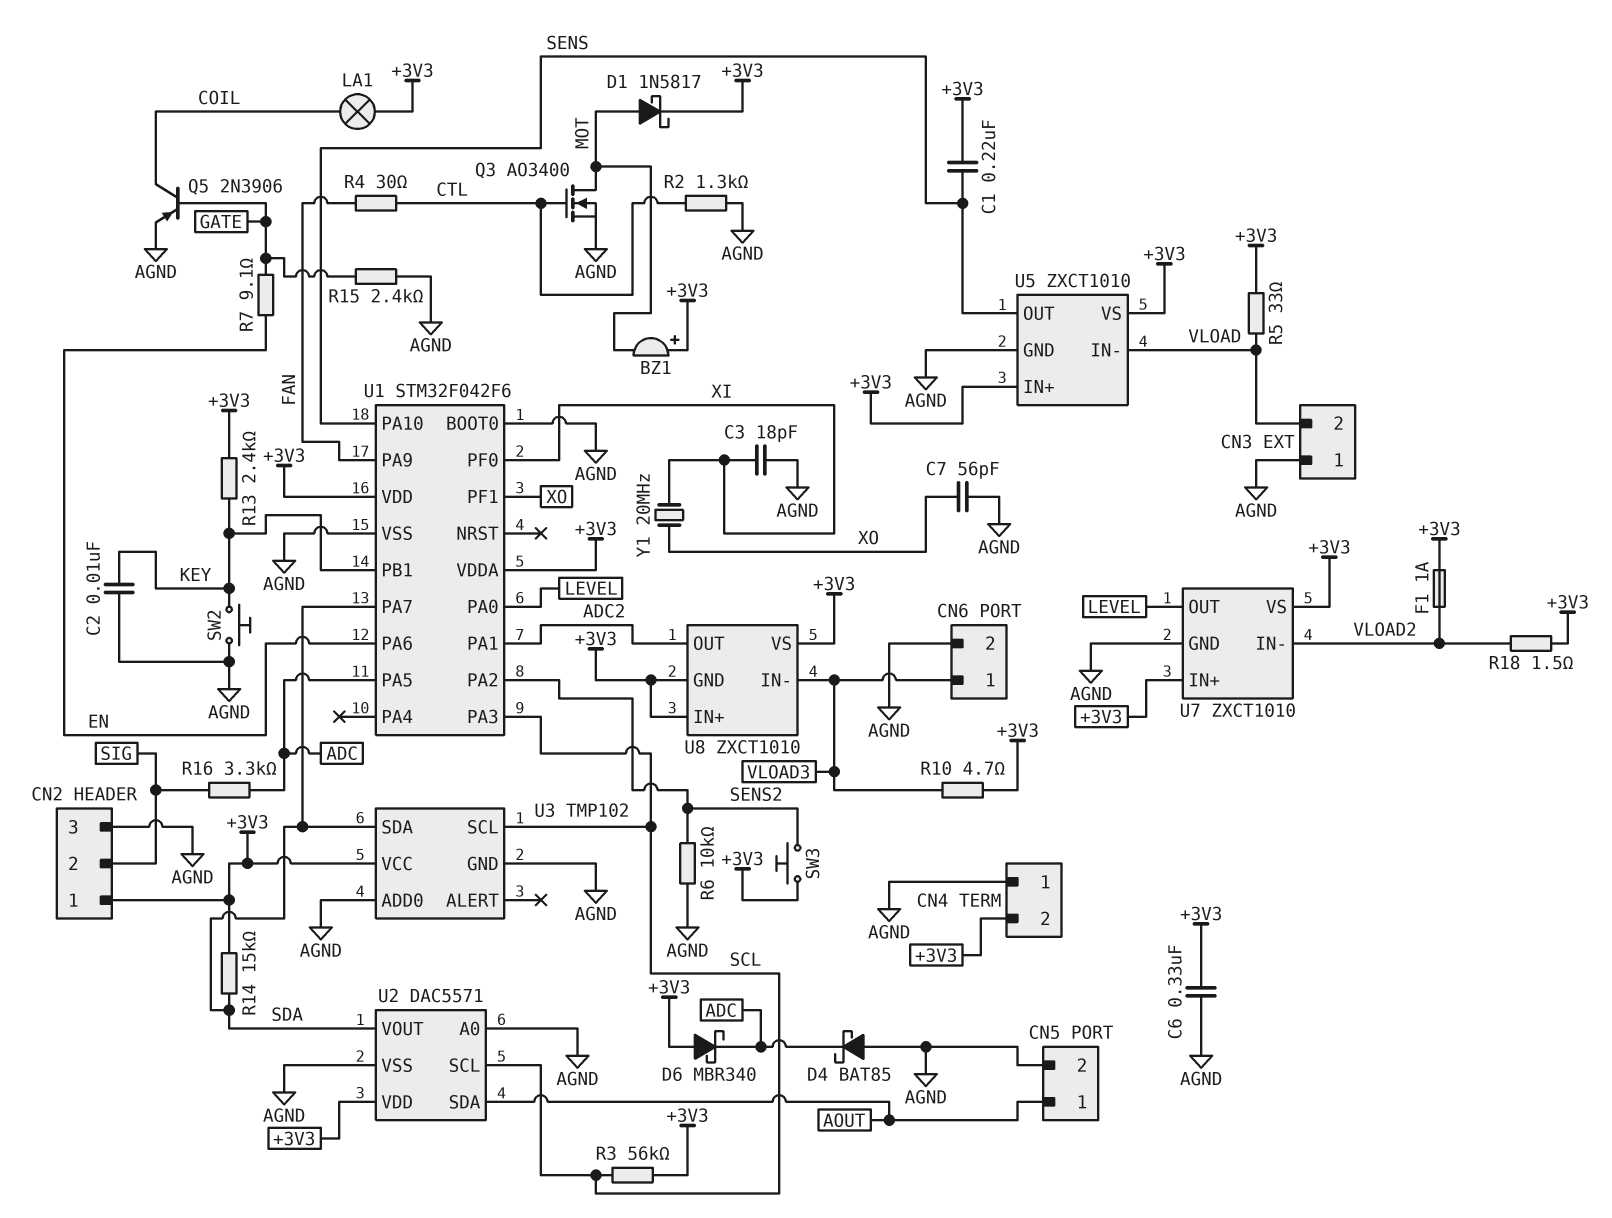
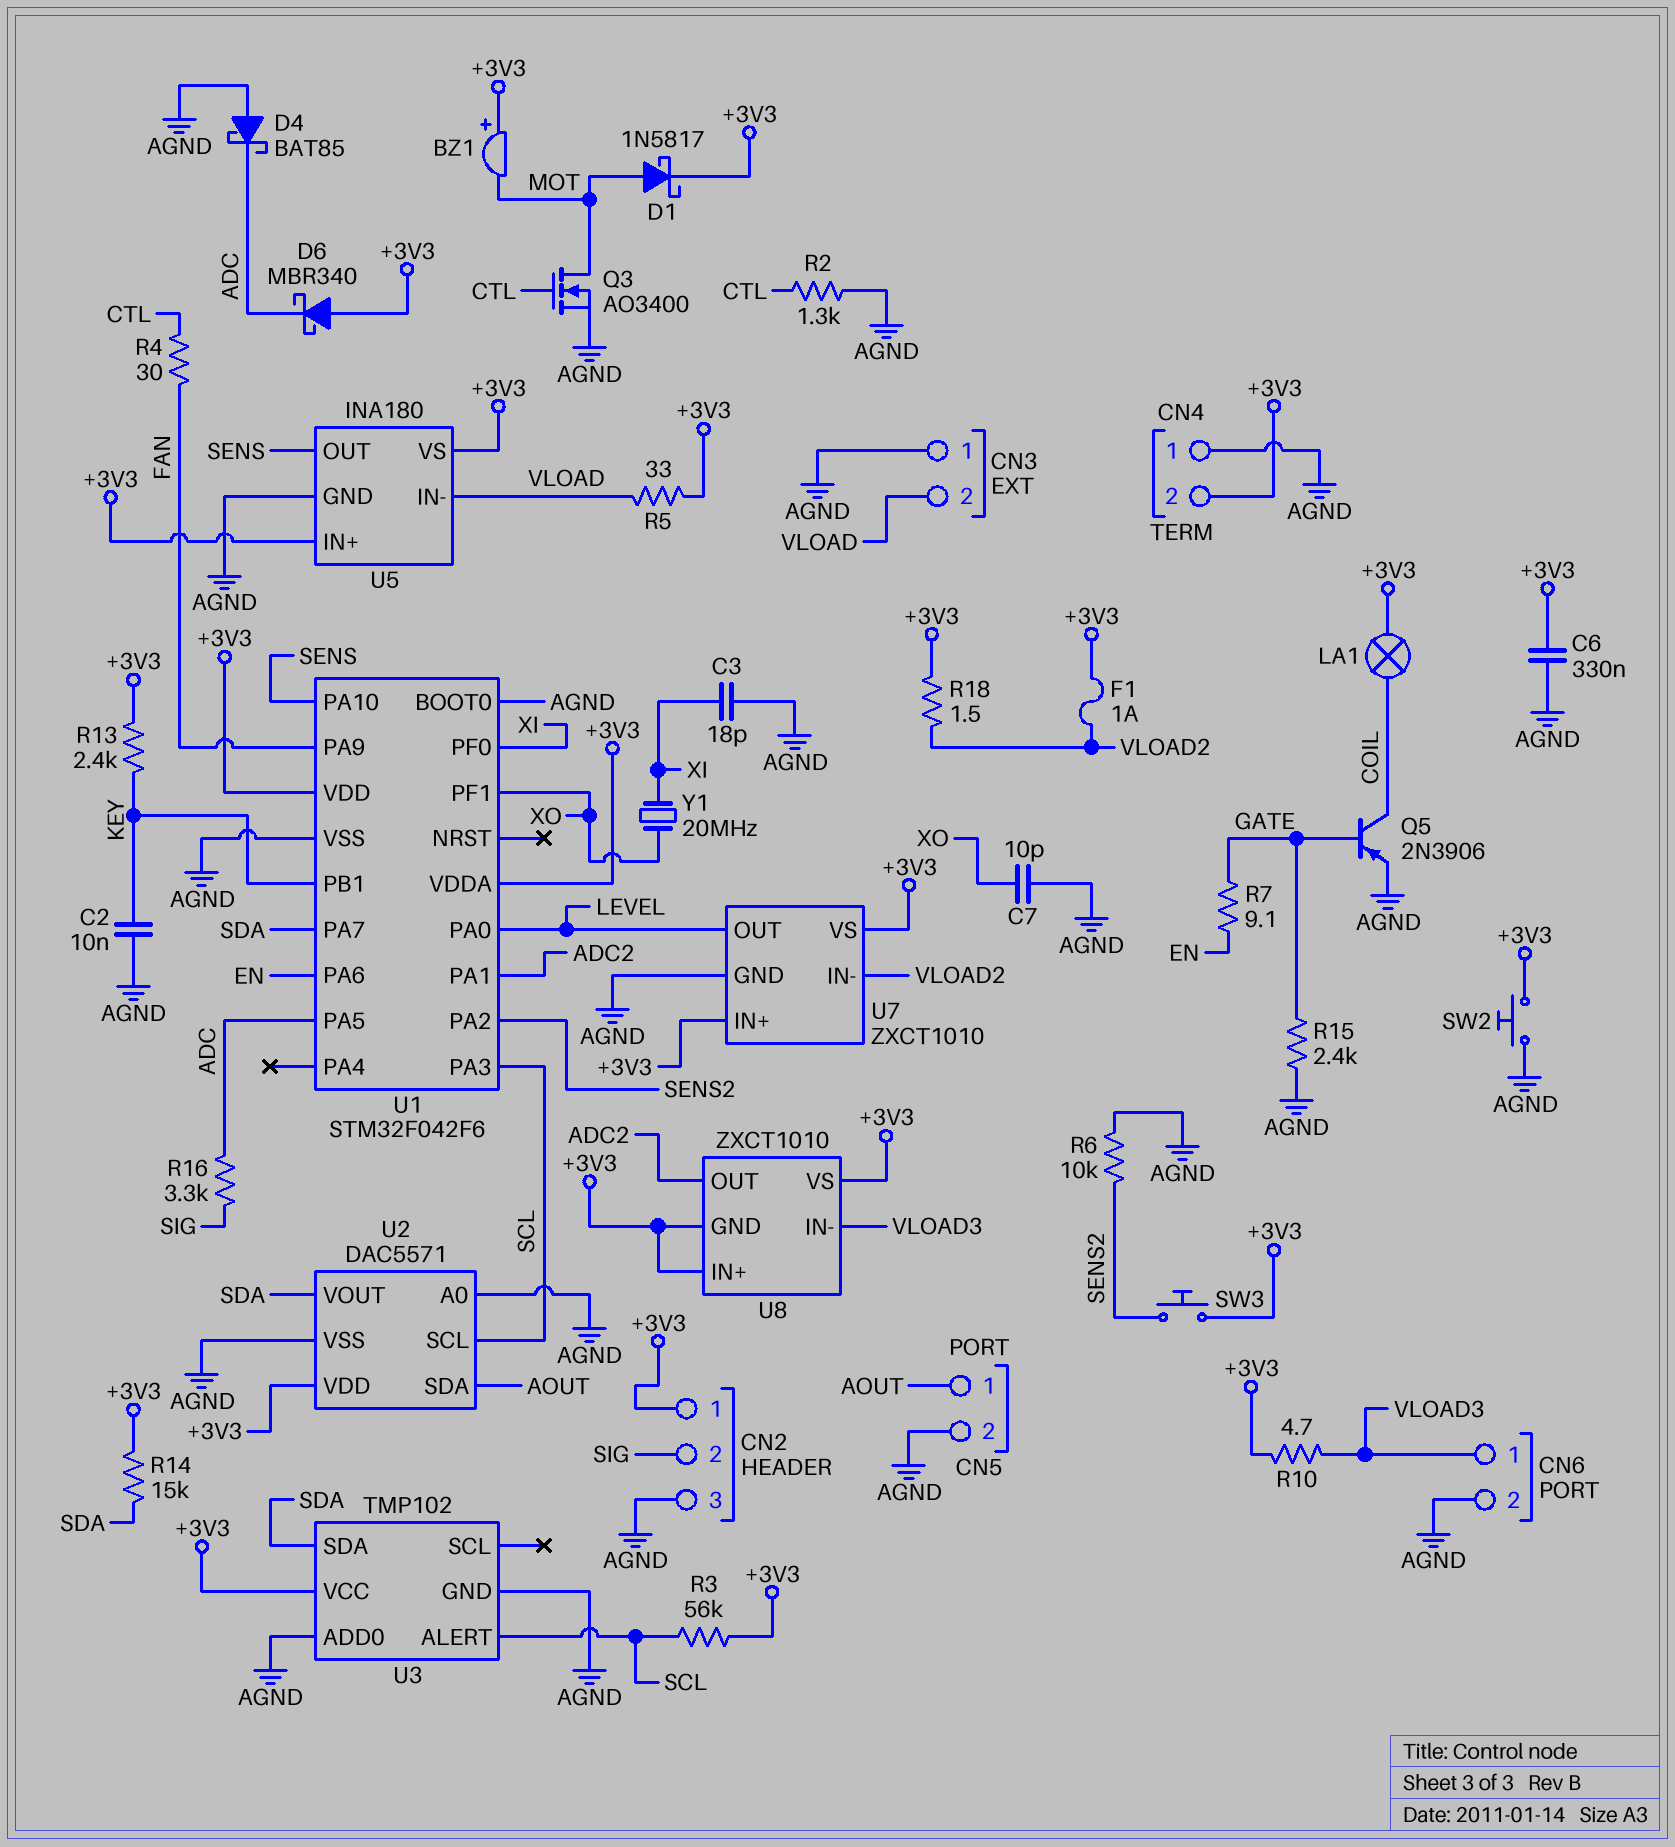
C1: 220nF (+3V3, SENS) -> none
C7: 56pF (AGND, XO) -> 10pF (AGND, XO)
SW2: button (AGND, KEY) -> button (+3V3, AGND)
U3 pin ALERT: none -> SCL
U3 pin SCL: SCL -> none
U5: ZXCT1010 -> INA180

